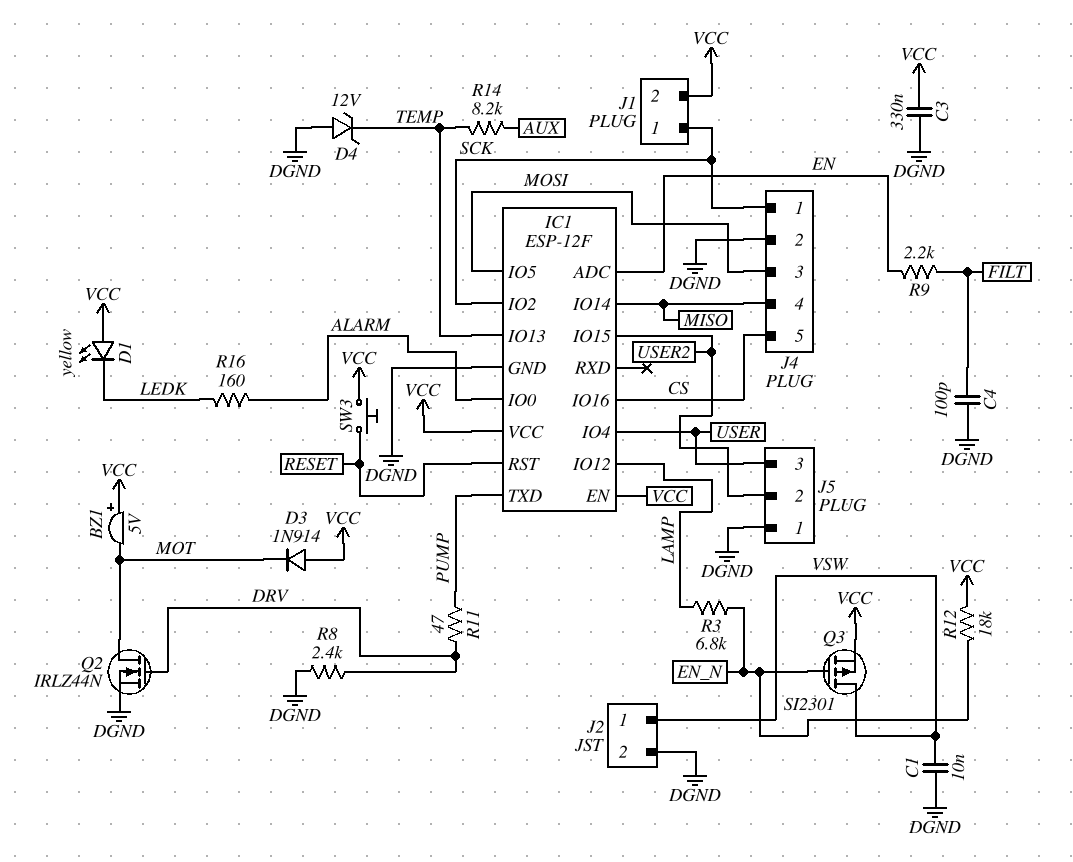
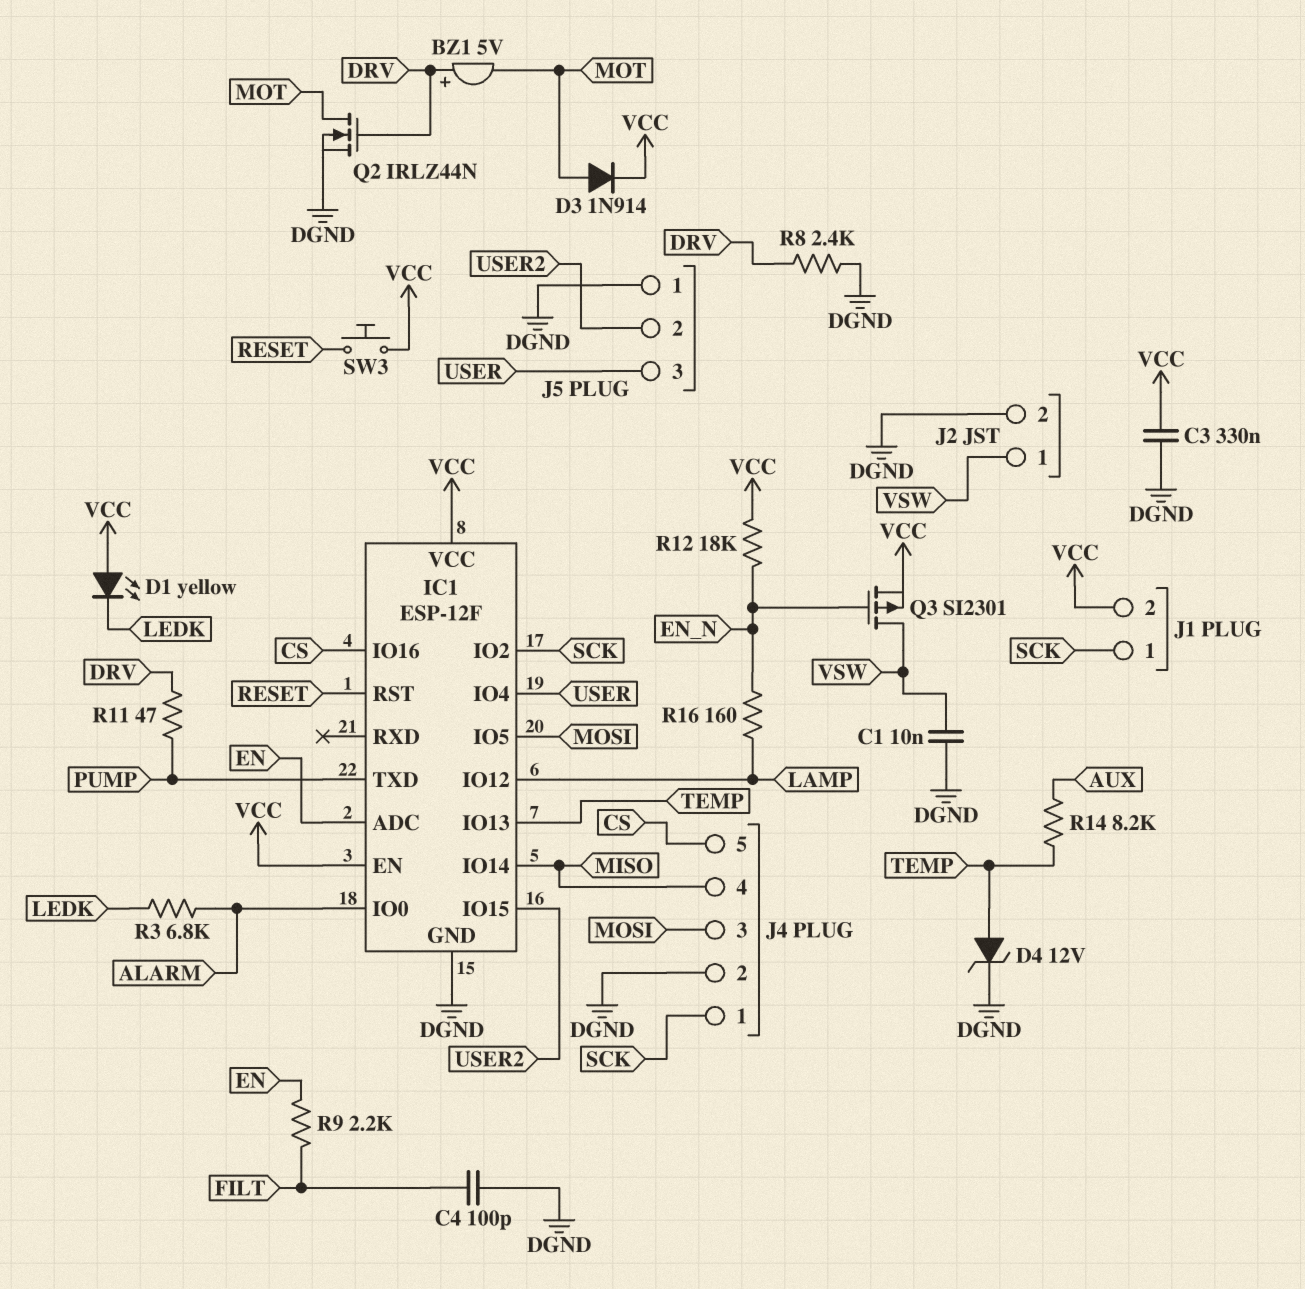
BZ1: buzzer 5V (plus VCC, minus MOT) -> buzzer 5V (plus DRV, minus MOT)
D3: diode 1N914 (A VCC, K MOT) -> diode 1N914 (A MOT, K VCC)
D4: zener 12V (A DGND, K TEMP) -> zener 12V (A TEMP, K DGND)
R3: 6.8k (EN_N, LAMP) -> 6.8k (ALARM, LEDK)
R16: 160 (ALARM, LEDK) -> 160 (EN_N, LAMP)

